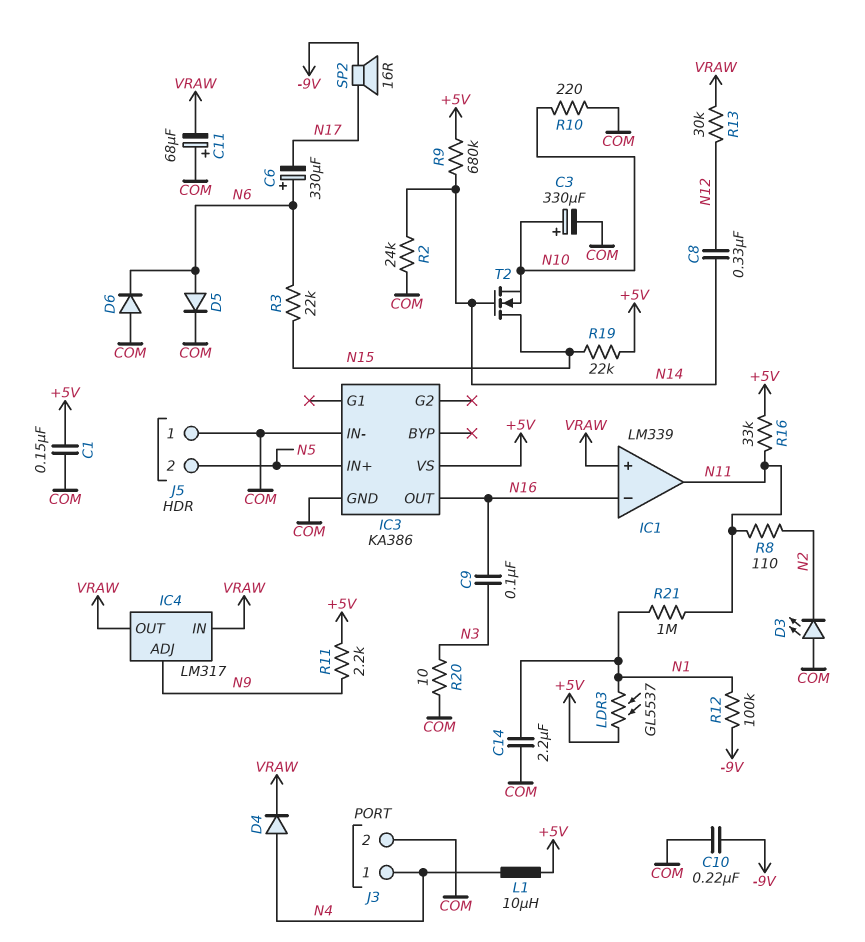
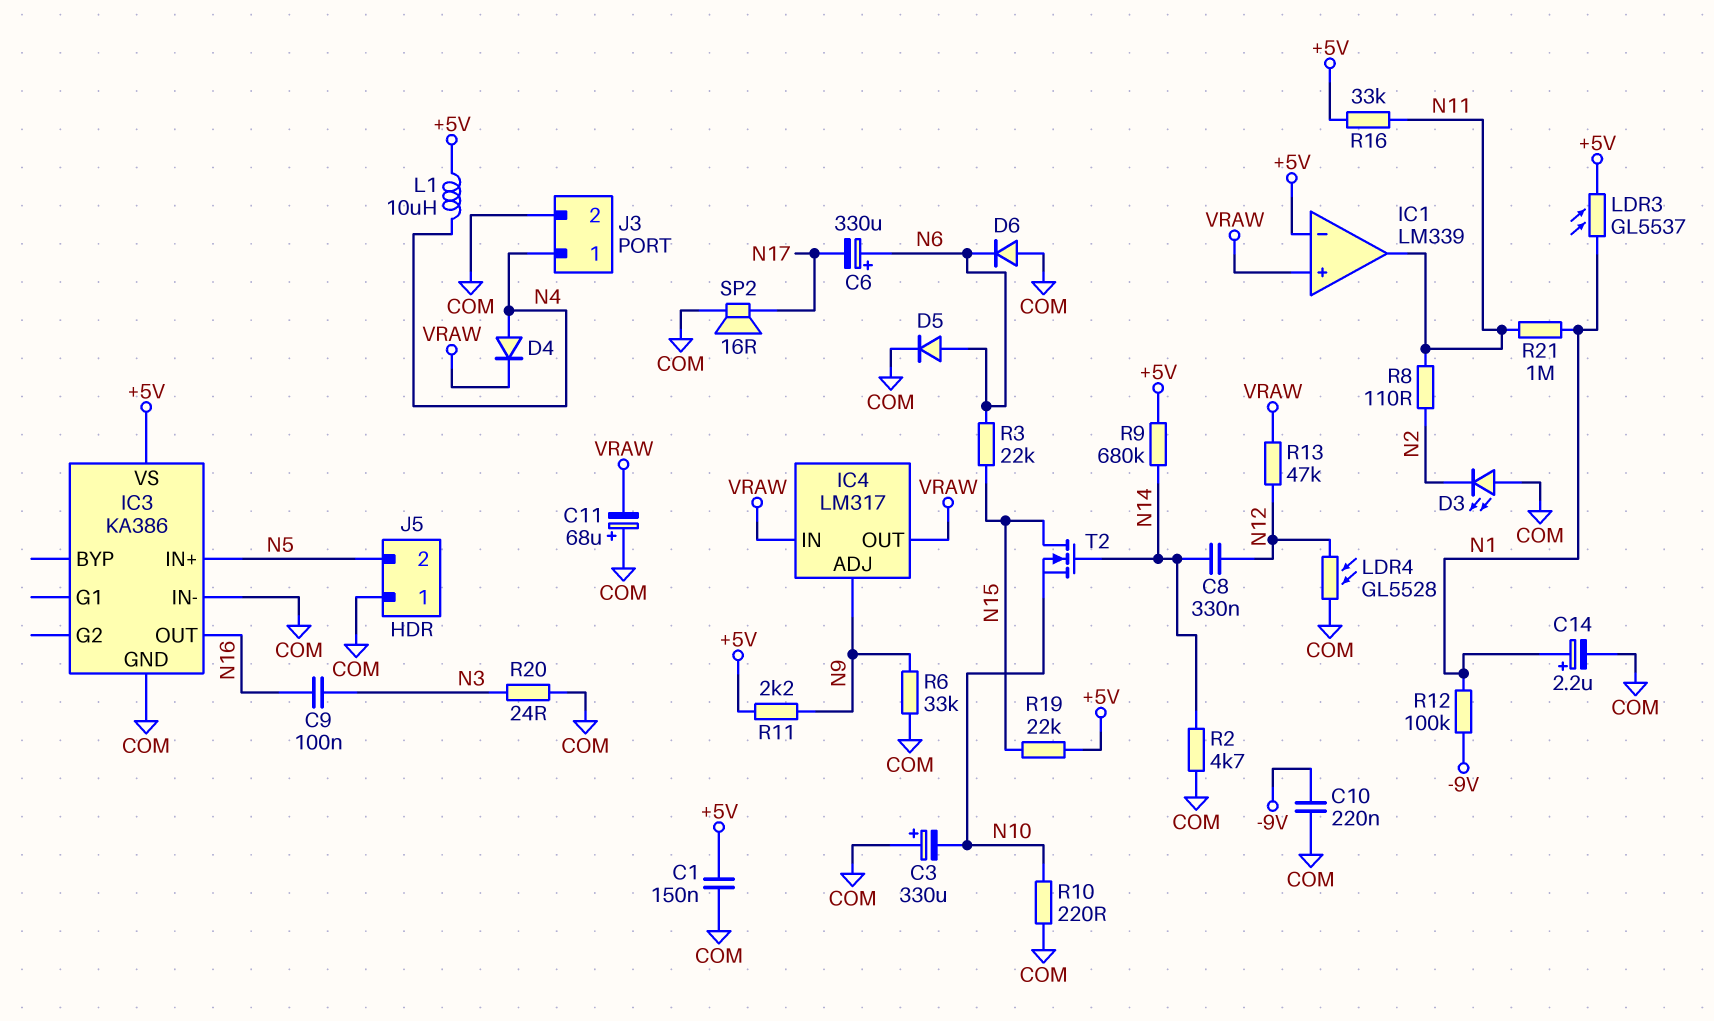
C3: 330uF (plus N10, minus COM) -> 330uF (plus COM, minus N10)
C14: 2.2uF (COM, N1) -> 2.2uF (plus N1, minus COM)
IC1 pin in-: N16 -> +5V
LDR4: none -> GL5528 (COM, N12)
R2: 24k (COM, N14) -> 4.7k (COM, N14)
R6: none -> 33k (COM, N9)
R13: 30k (N12, VRAW) -> 47k (N12, VRAW)
R20: 10 (COM, N3) -> 24 (COM, N3)
SP2: speaker 16R (-9V, N17) -> speaker 16R (COM, N17)

